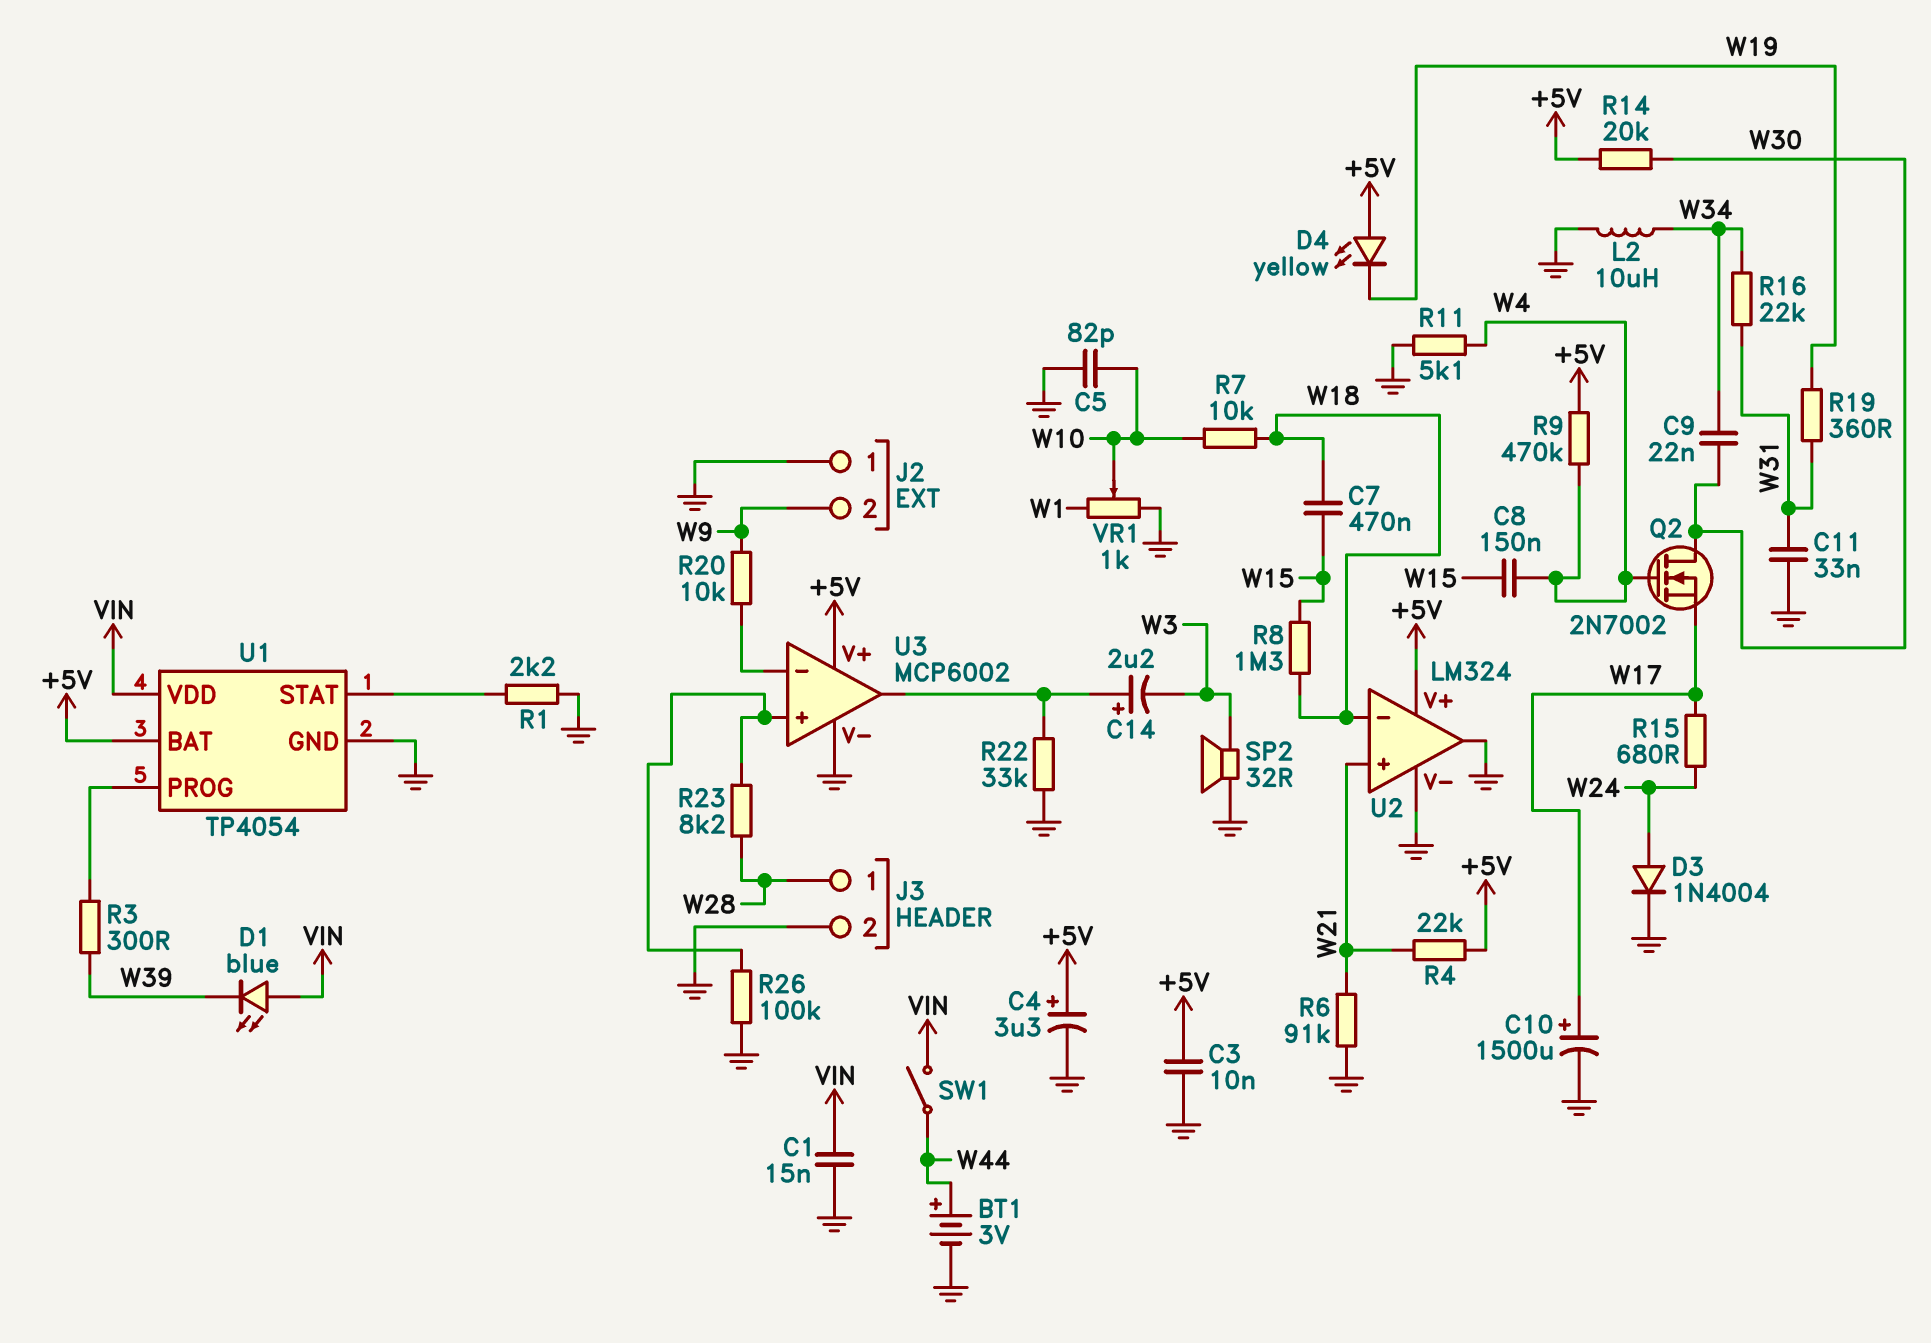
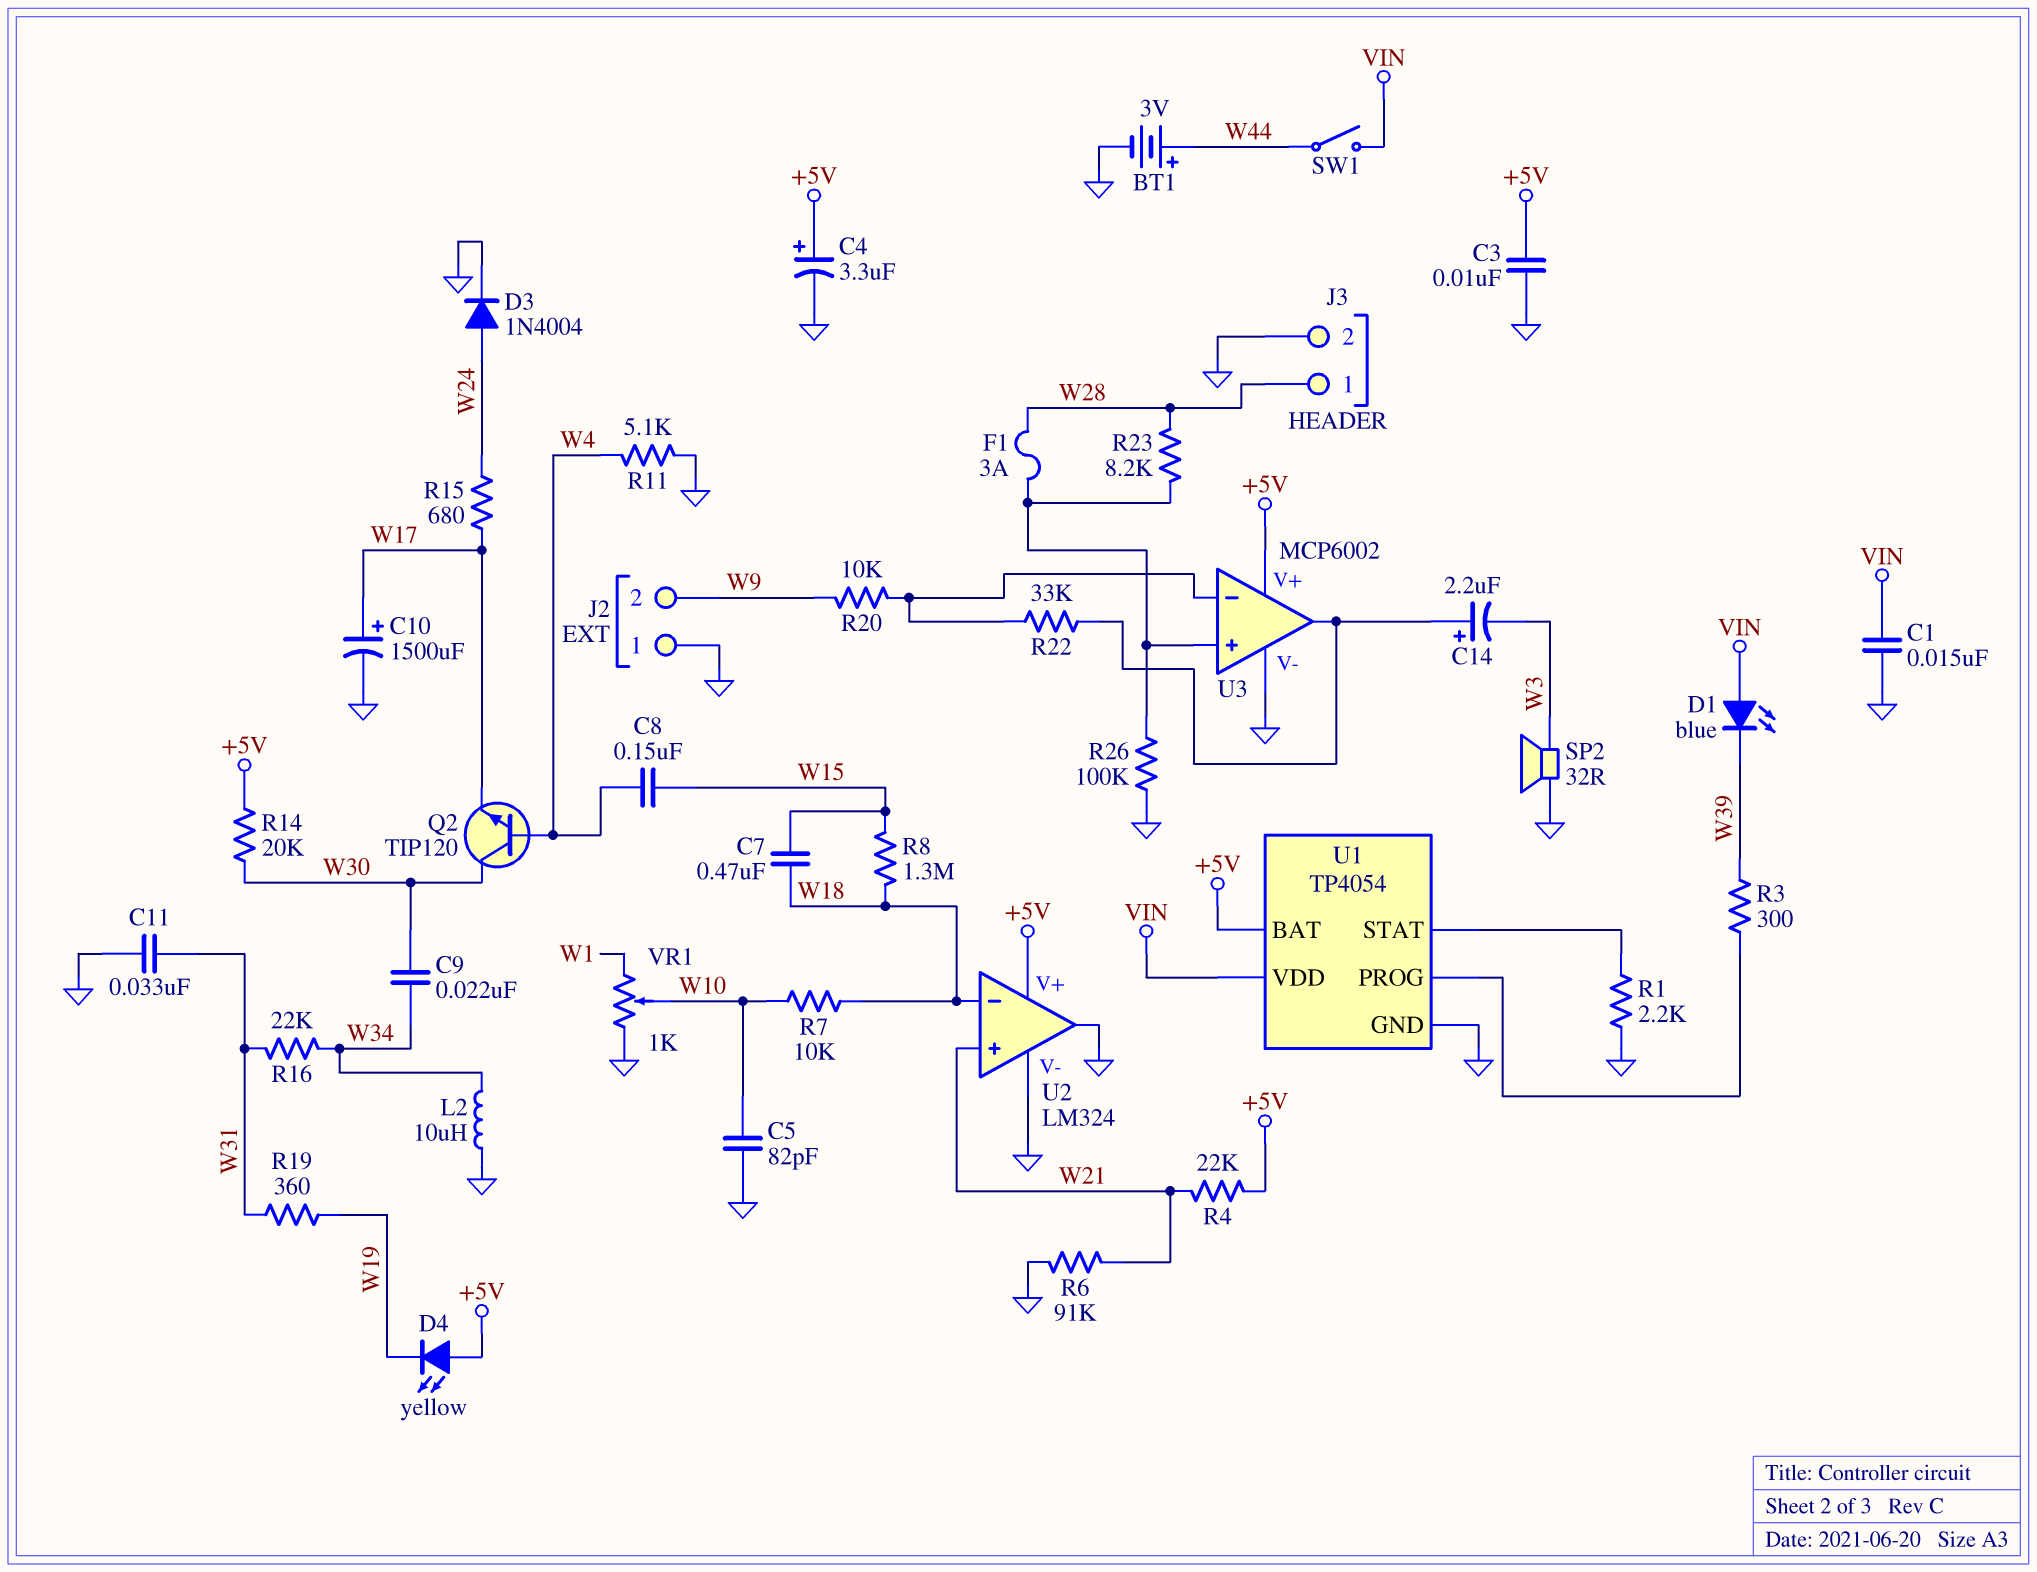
F1: none -> 3A (U3/in+, W28)
Q2: NMOS 2N7002 (G W4, D W30, S W17) -> NPN TIP120 (B W4, C W30, E W17)
R9: 470k (+5V, W4) -> none
R22: 33k (GND, U3/out) -> 33k (U3/in-, U3/out)

